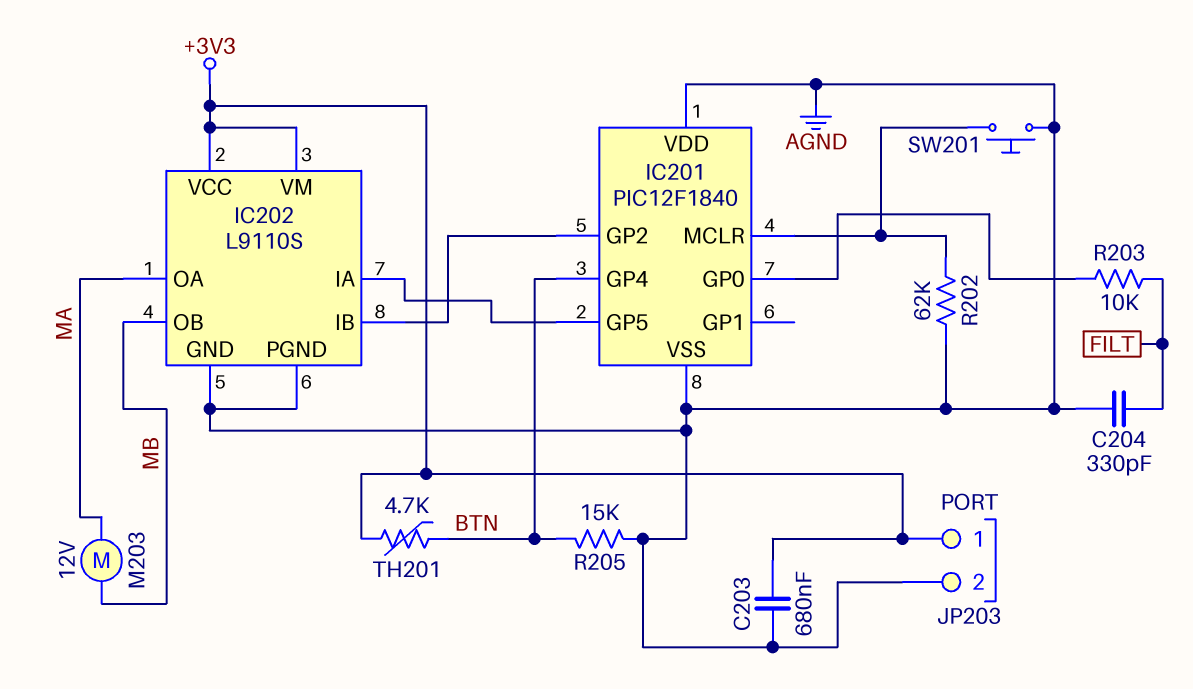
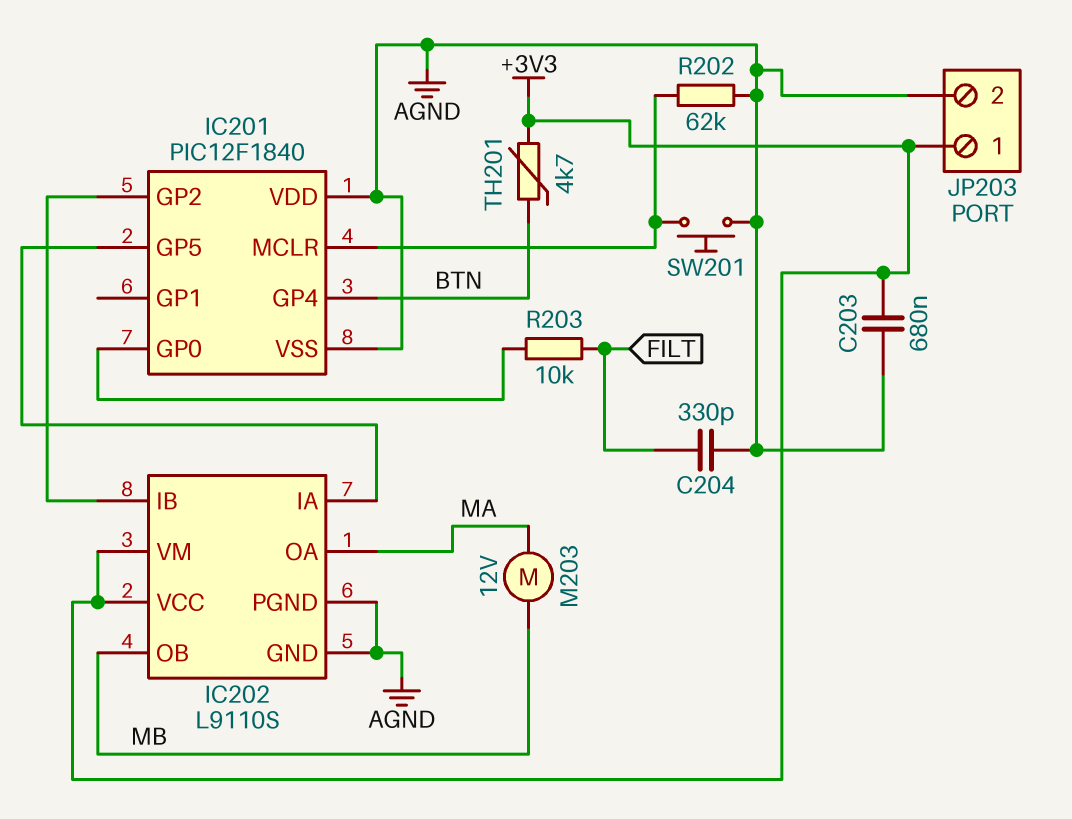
R205: 15k (AGND, BTN) -> none

